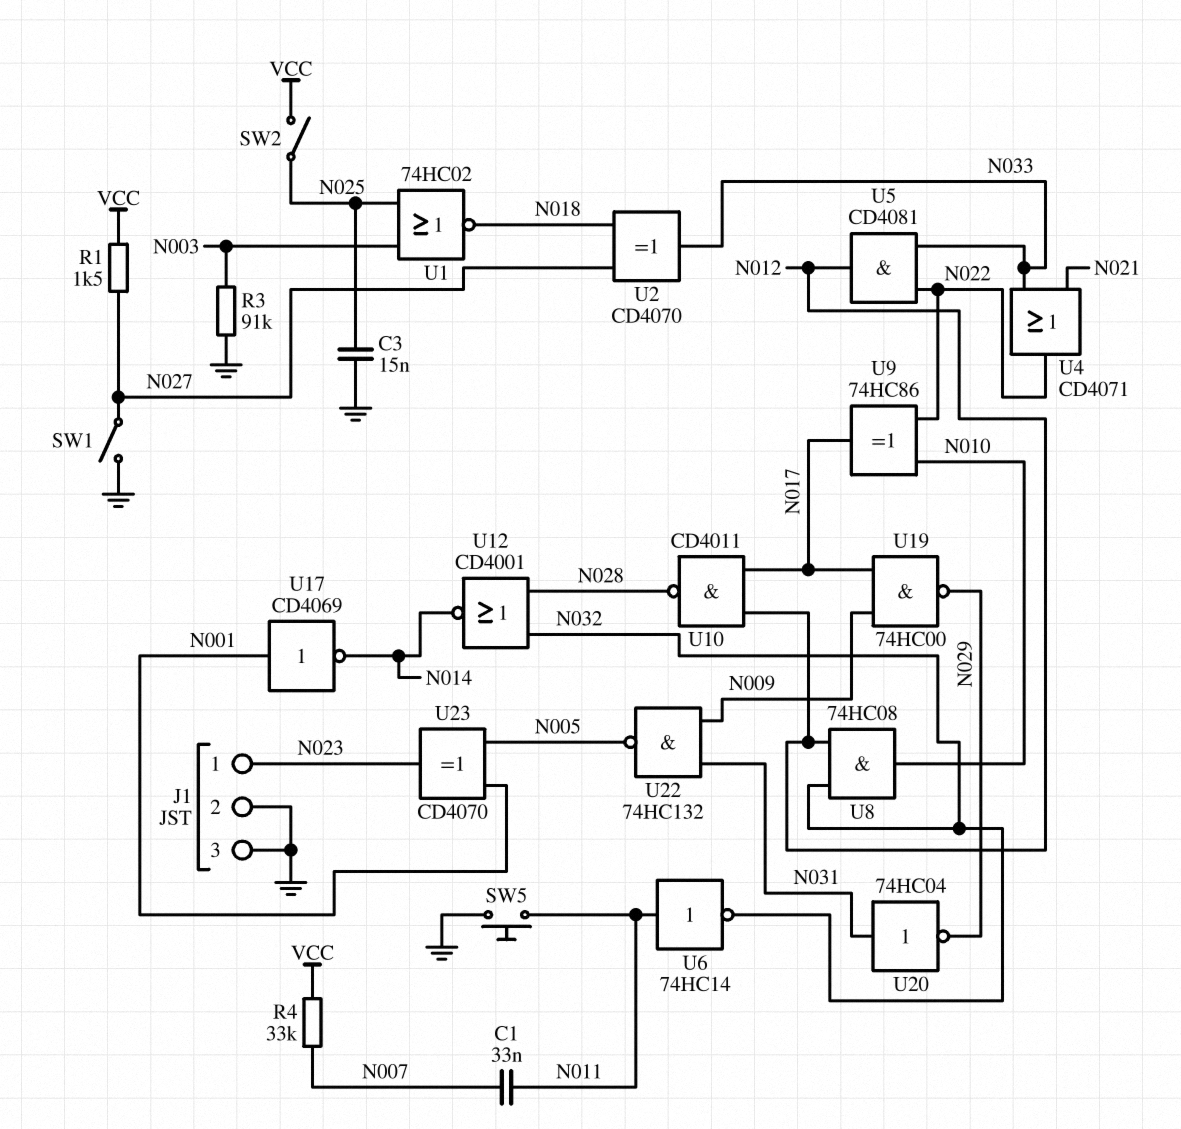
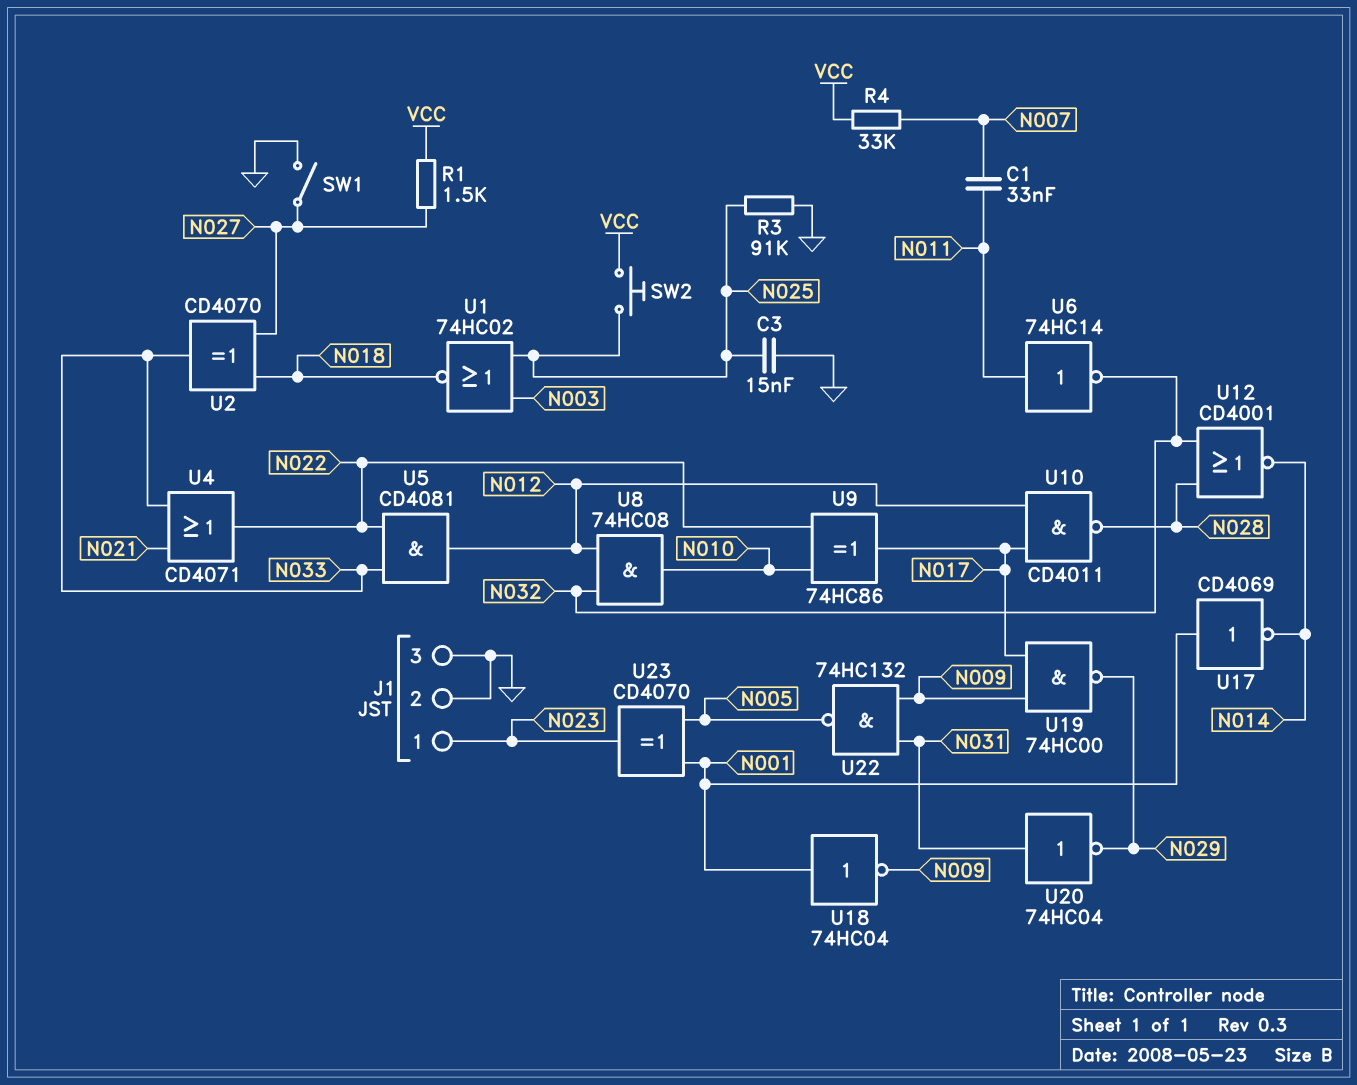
R3: 91k (GND, N003) -> 91k (GND, N025)
SW2: switch (N025, VCC) -> button (N025, VCC)
SW5: button (GND, N011) -> none
U18: none -> NOT 74HC04 (in N001, out N009)

